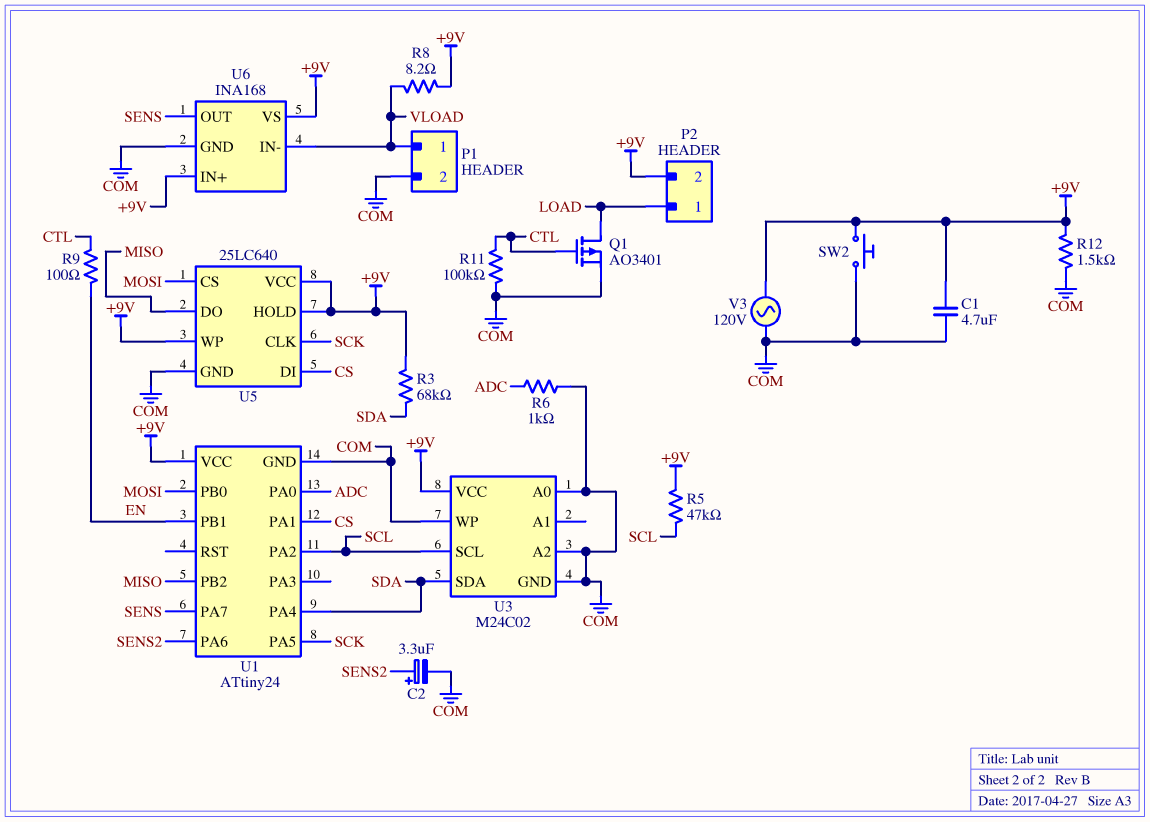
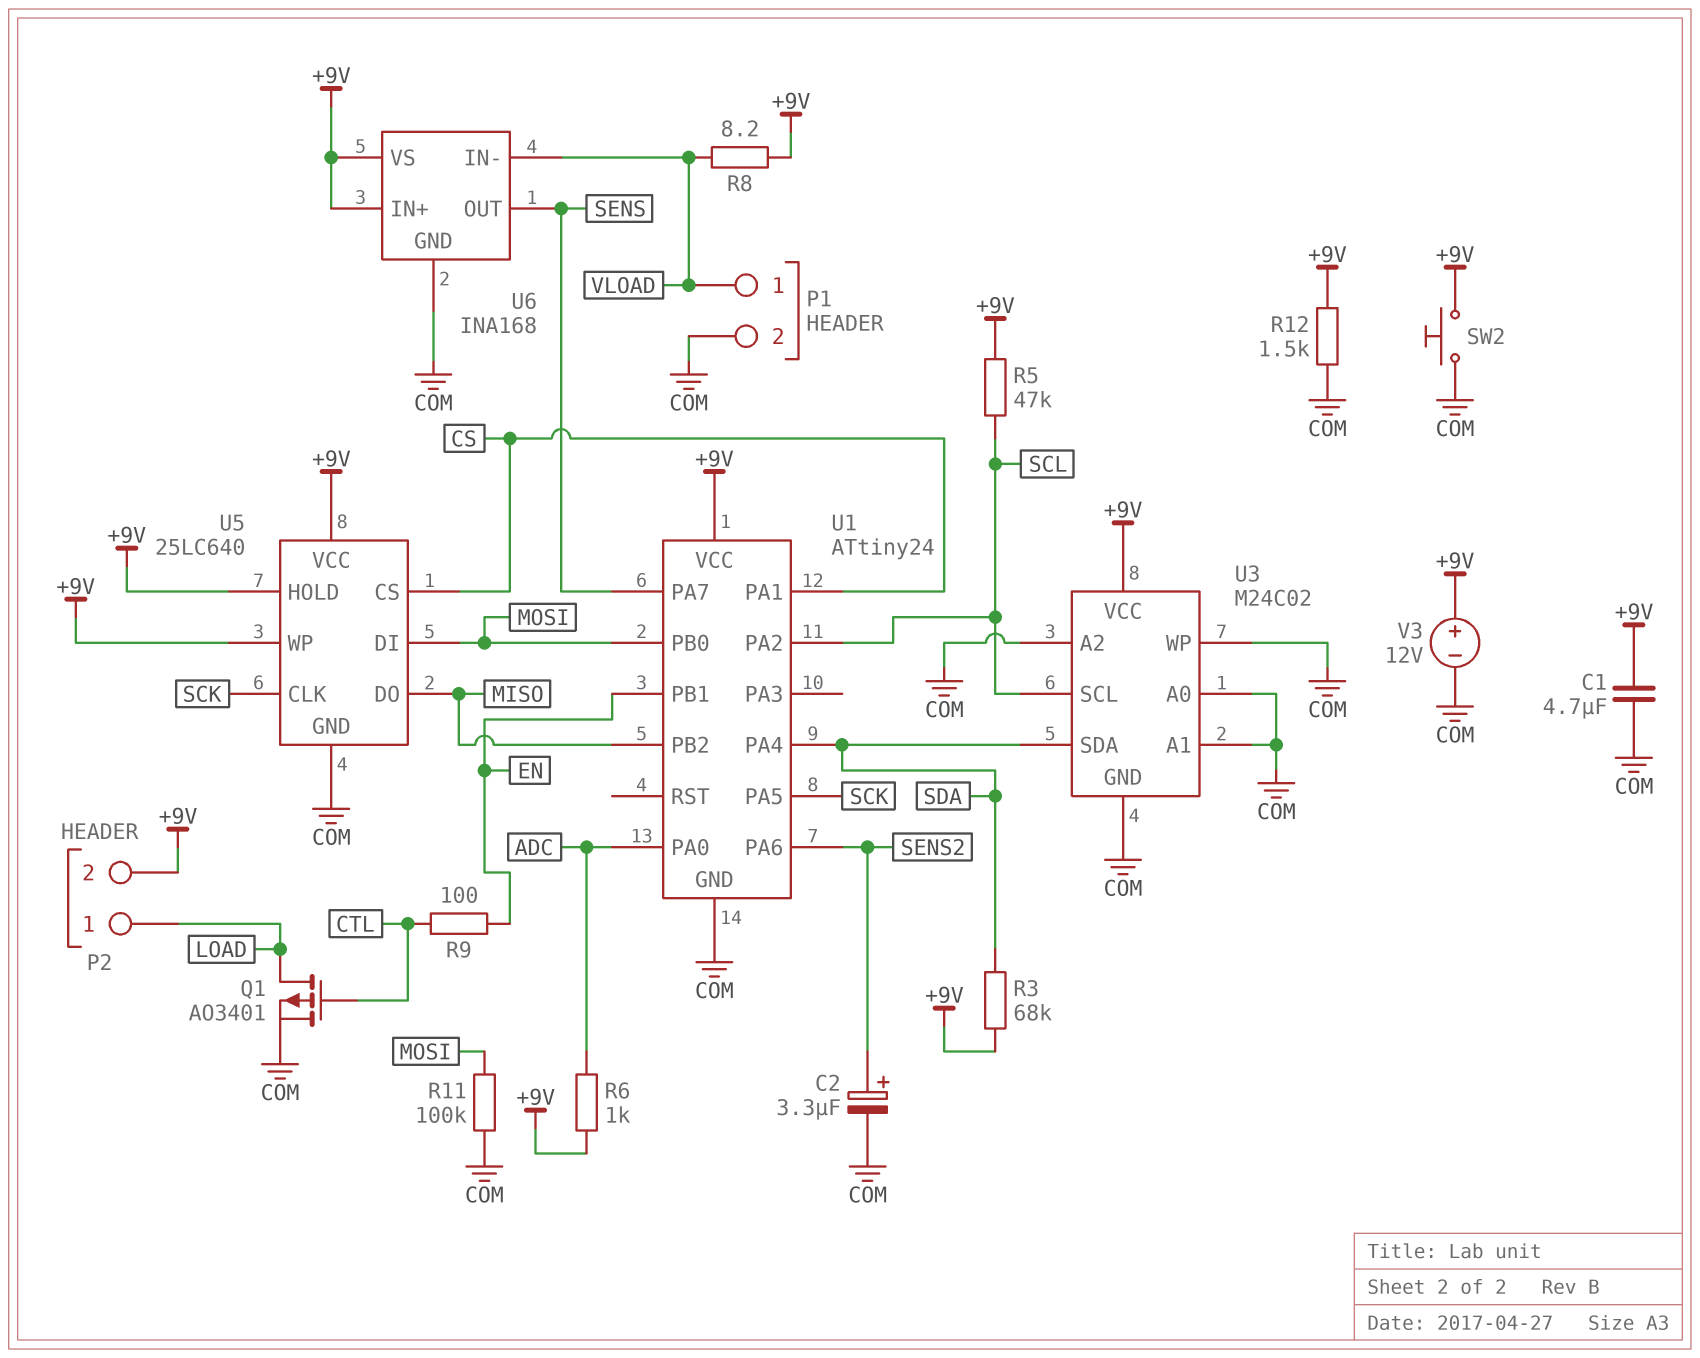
R6: 1k (ADC, COM) -> 1k (+9V, ADC)
R11: 100k (COM, CTL) -> 100k (COM, MOSI)
U3 pin A1: none -> COM
U5 pin CS: MOSI -> CS
U5 pin DI: CS -> MOSI
V3: AC 120V (+9V, COM) -> 12V (plus +9V, minus COM)

